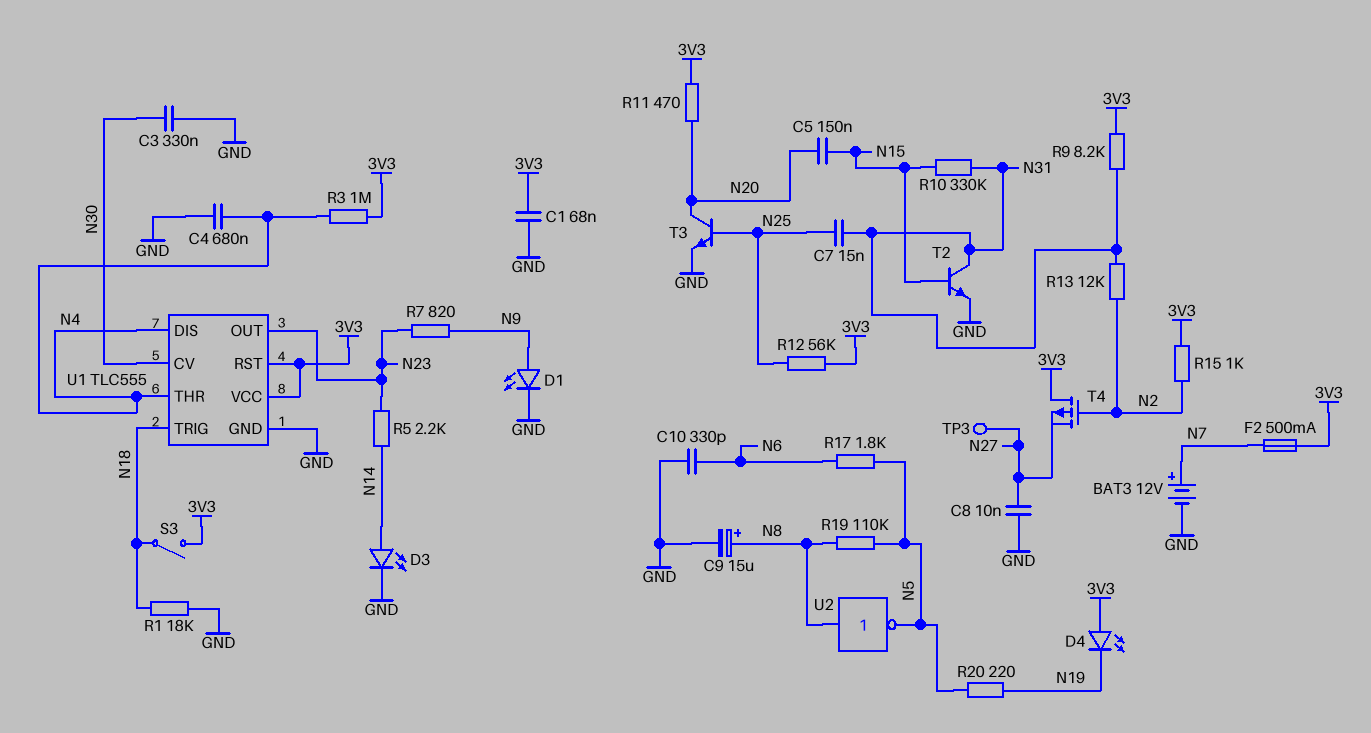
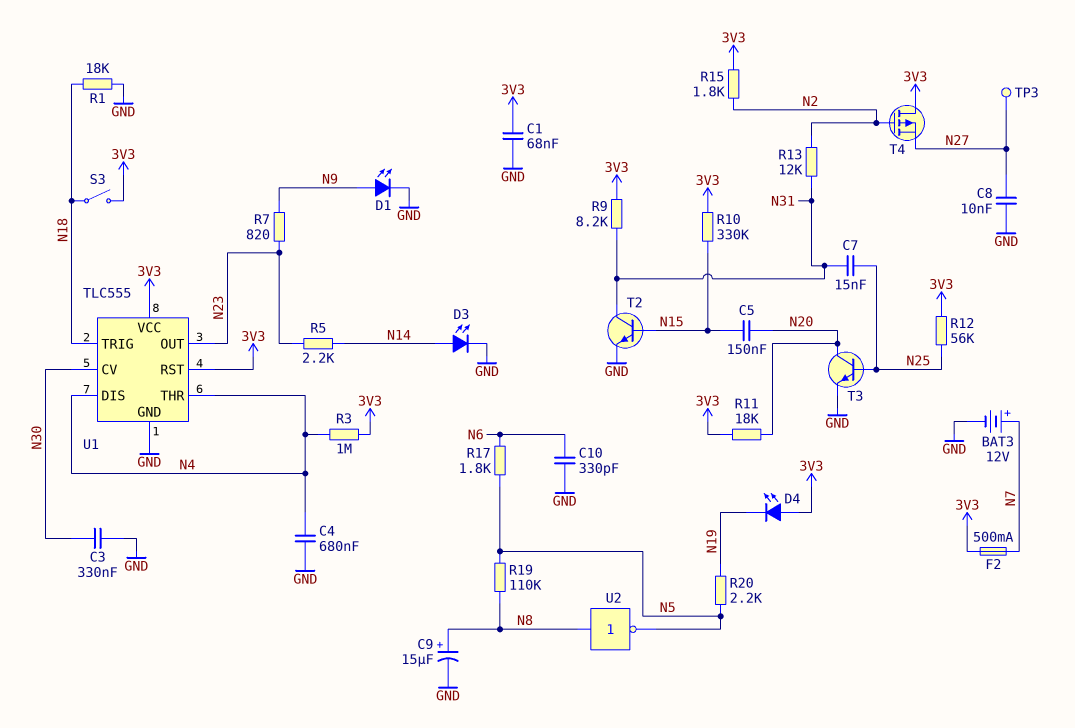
R10: 330k (N15, N31) -> 330k (3V3, N15)
R11: 470 (3V3, N20) -> 18k (3V3, N20)
R15: 1k (3V3, N2) -> 1.8k (3V3, N2)
R20: 220 (N5, N19) -> 2.2k (N5, N19)

